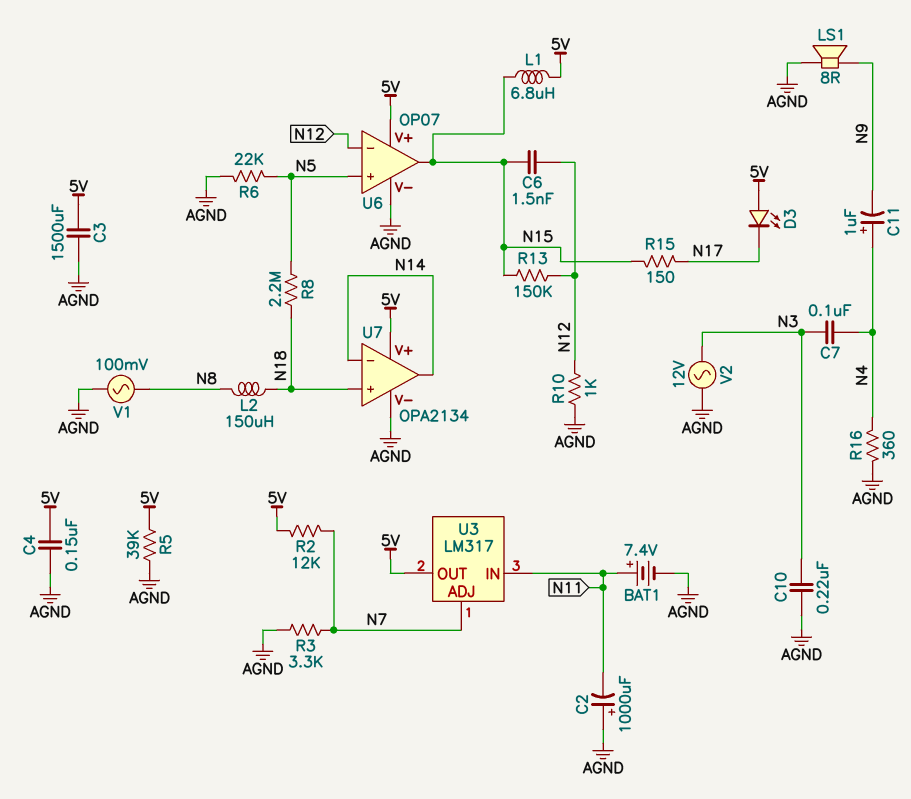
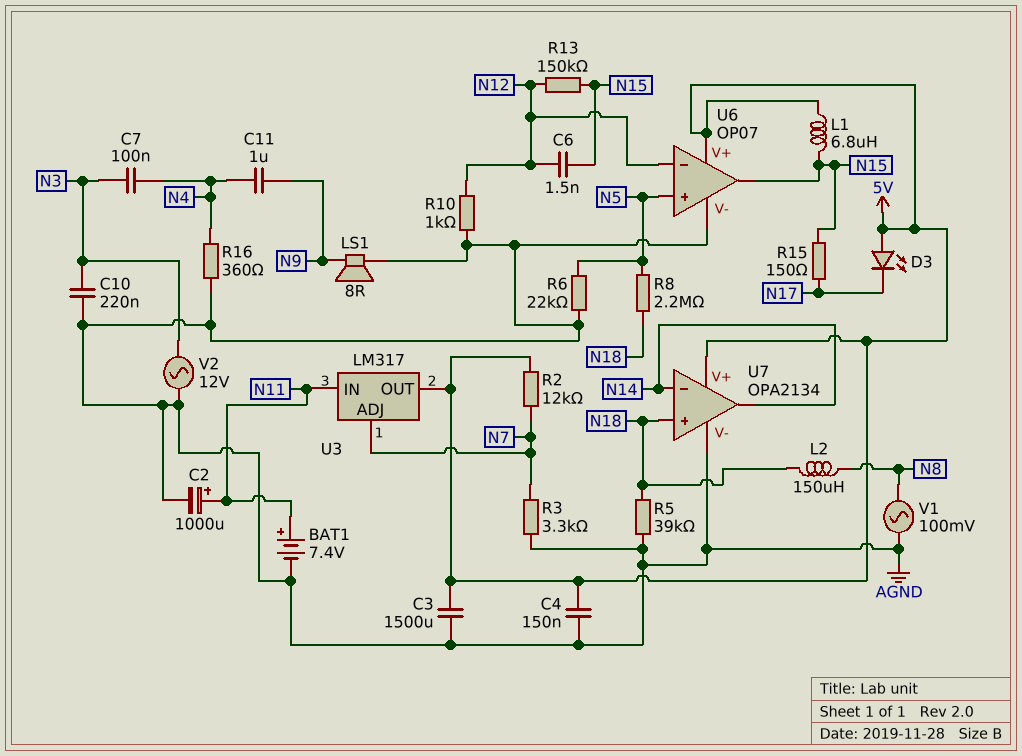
C2: 1000uF (plus AGND, minus N11) -> 1000uF (plus N11, minus AGND)
C11: 1uF (plus N4, minus N9) -> 1uF (N4, N9)
R5: 39k (5V, AGND) -> 39k (AGND, N18)

